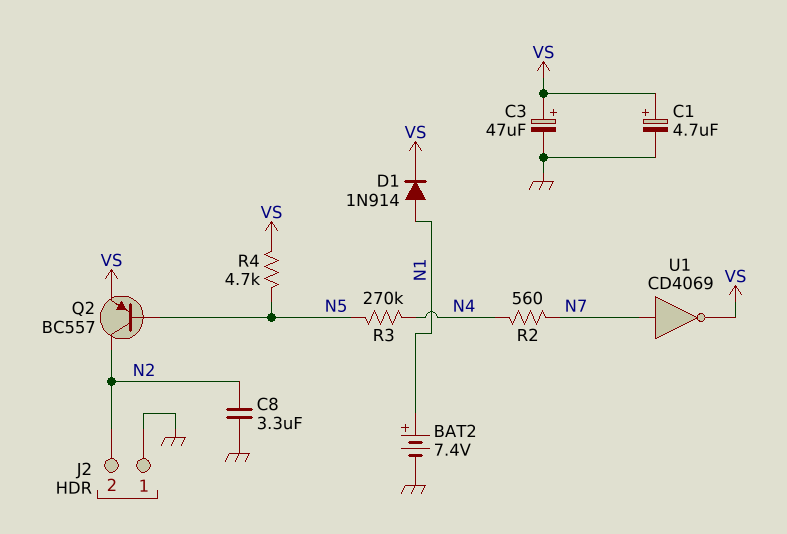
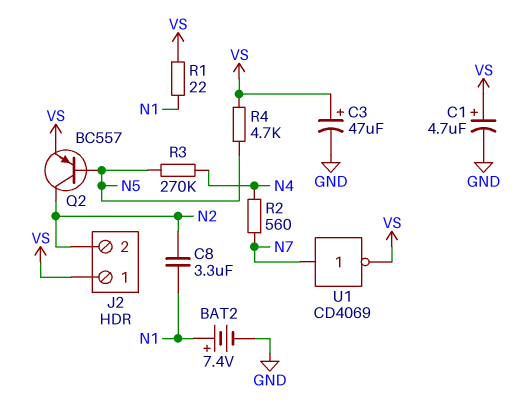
C8: 3.3uF (GND, N2) -> 3.3uF (N1, N2)
D1: diode 1N914 (A N1, K VS) -> none
J2 pin 1: GND -> VS
R1: none -> 22 (N1, VS)

